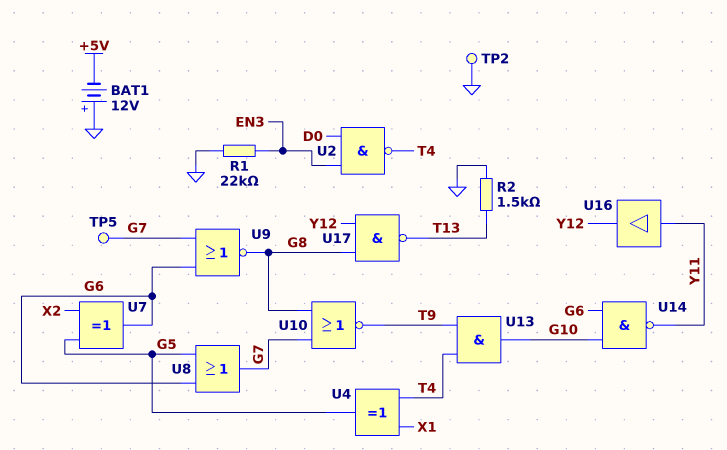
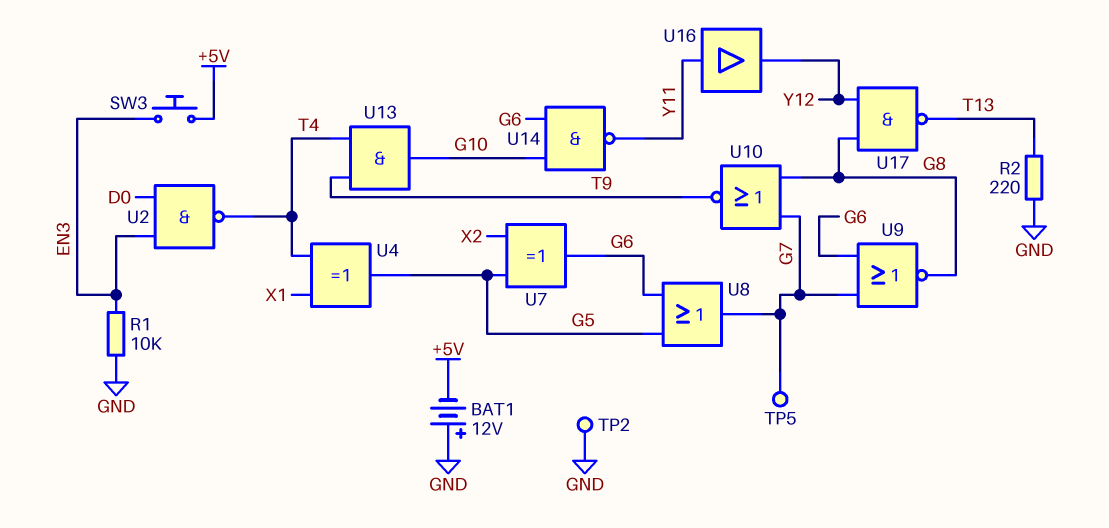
R1: 22k (EN3, GND) -> 10k (EN3, GND)
R2: 1.5k (GND, T13) -> 220 (GND, T13)
SW3: none -> button (+5V, EN3)

